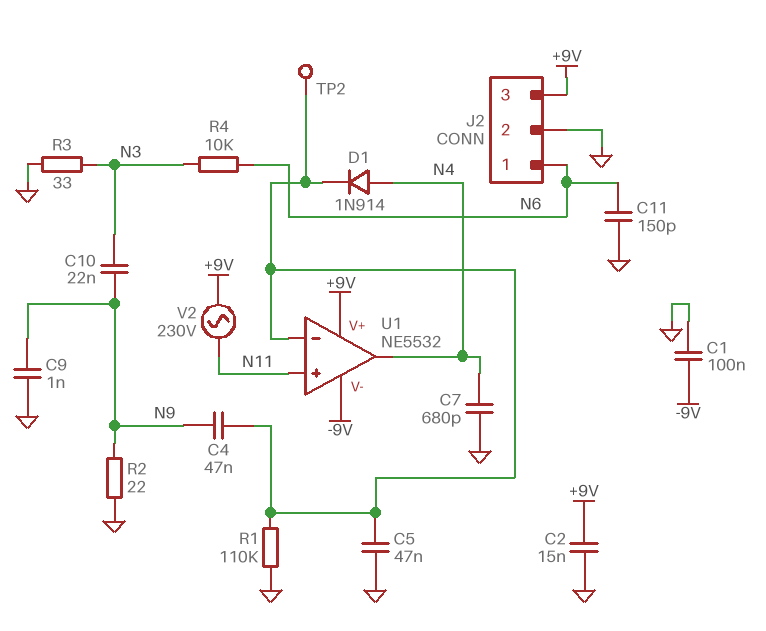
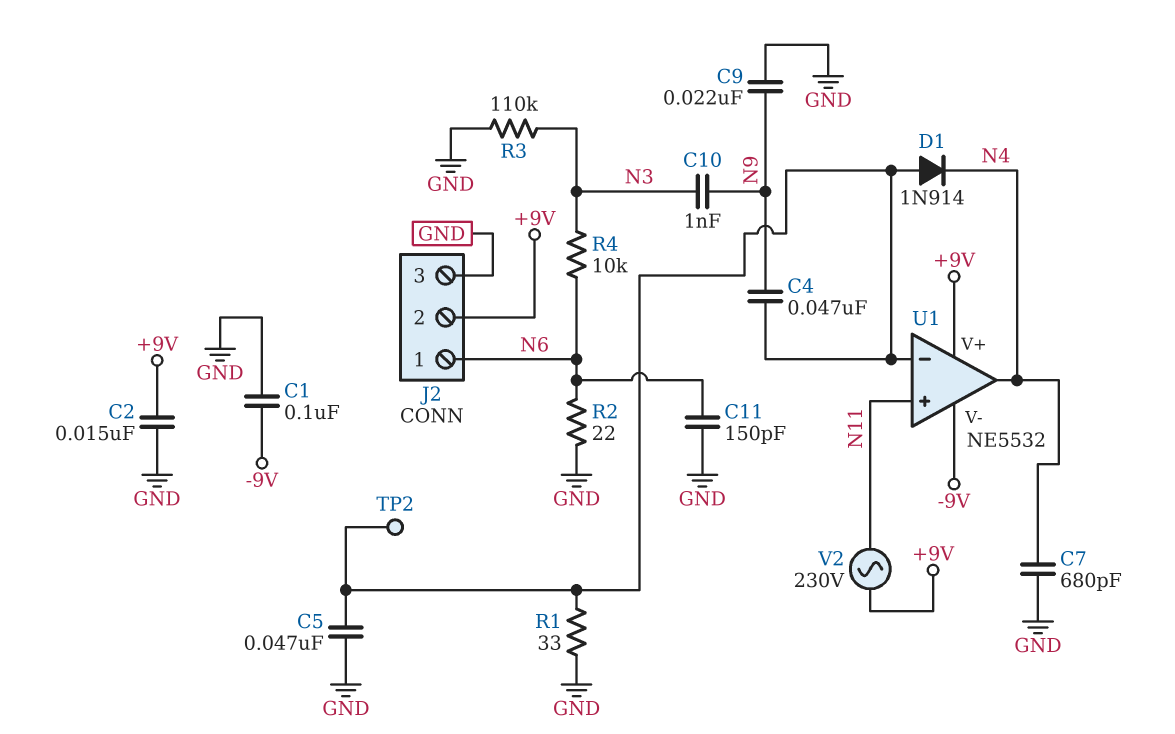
C9: 1nF (GND, N9) -> 22nF (GND, N9)
C10: 22nF (N3, N9) -> 1nF (N3, N9)
D1: diode 1N914 (A N4, K U1/in-) -> diode 1N914 (A U1/in-, K N4)
J2 pin 2: GND -> +9V
J2 pin 3: +9V -> GND
R1: 110k (GND, U1/in-) -> 33 (GND, U1/in-)
R2: 22 (GND, N9) -> 22 (GND, N6)
R3: 33 (GND, N3) -> 110k (GND, N3)

